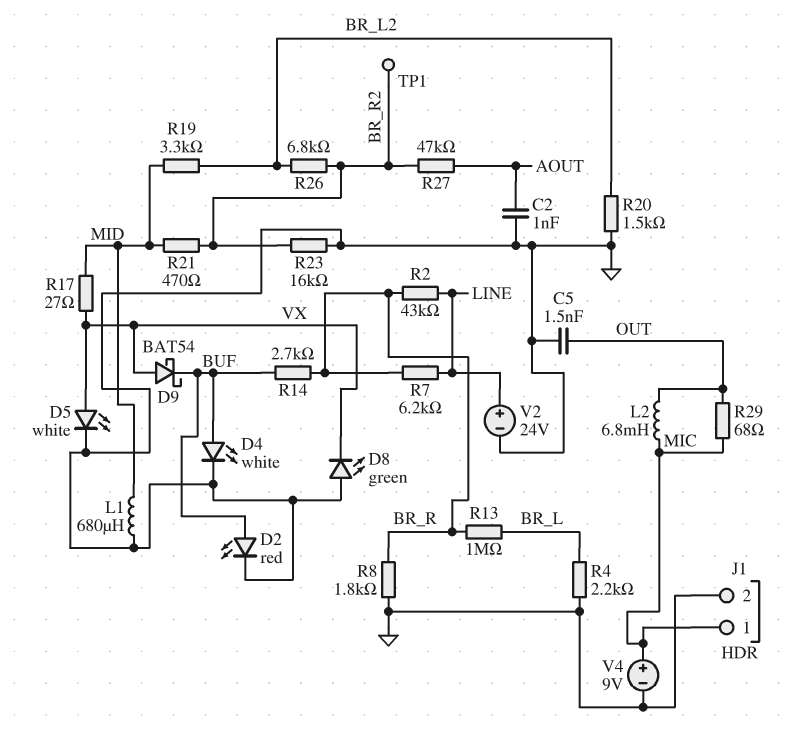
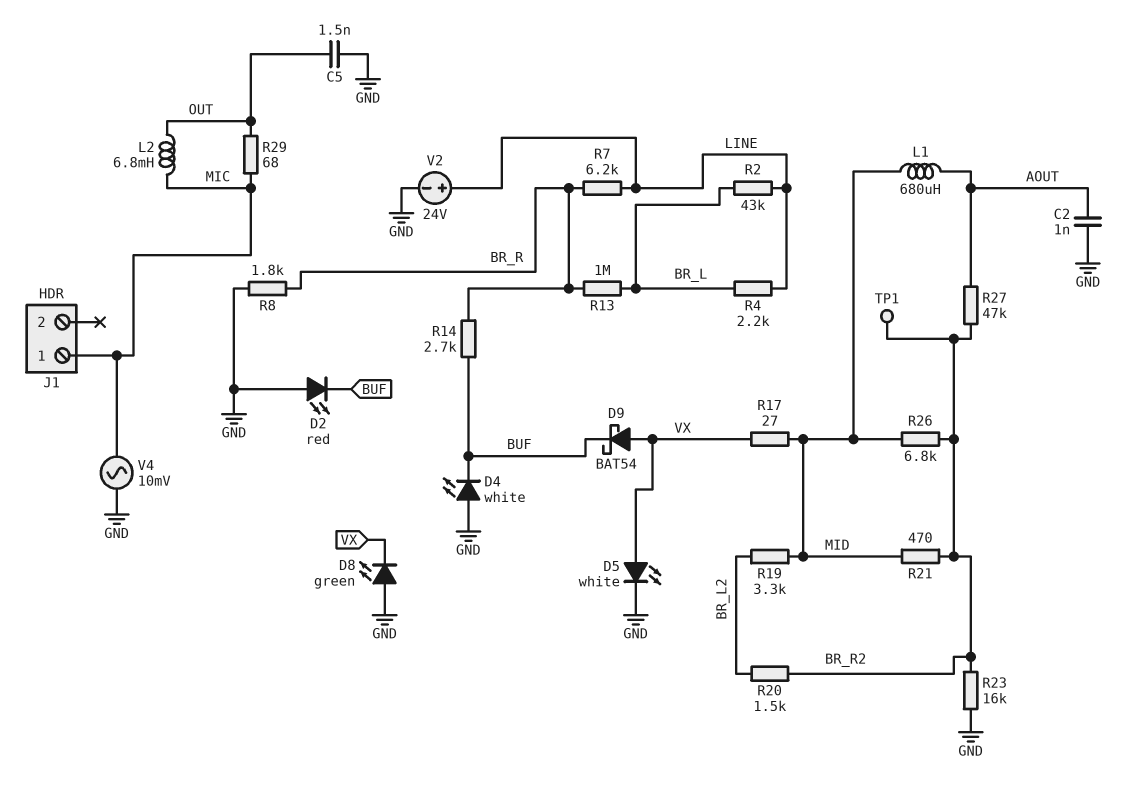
D2: LED red (A BUF, K GND) -> LED red (A GND, K BUF)
D4: LED white (A BUF, K GND) -> LED white (A GND, K BUF)
J1 pin 2: GND -> none
L1: 680uH (GND, MID) -> 680uH (AOUT, MID)
R2: 43k (BR_R, LINE) -> 43k (BR_L, LINE)
R4: 2.2k (BR_L, GND) -> 2.2k (BR_L, LINE)
R20: 1.5k (BR_L2, GND) -> 1.5k (BR_L2, BR_R2)
R26: 6.8k (BR_L2, BR_R2) -> 6.8k (BR_R2, MID)
V4: 9V (plus MIC, minus GND) -> AC 10mV (GND, MIC)

